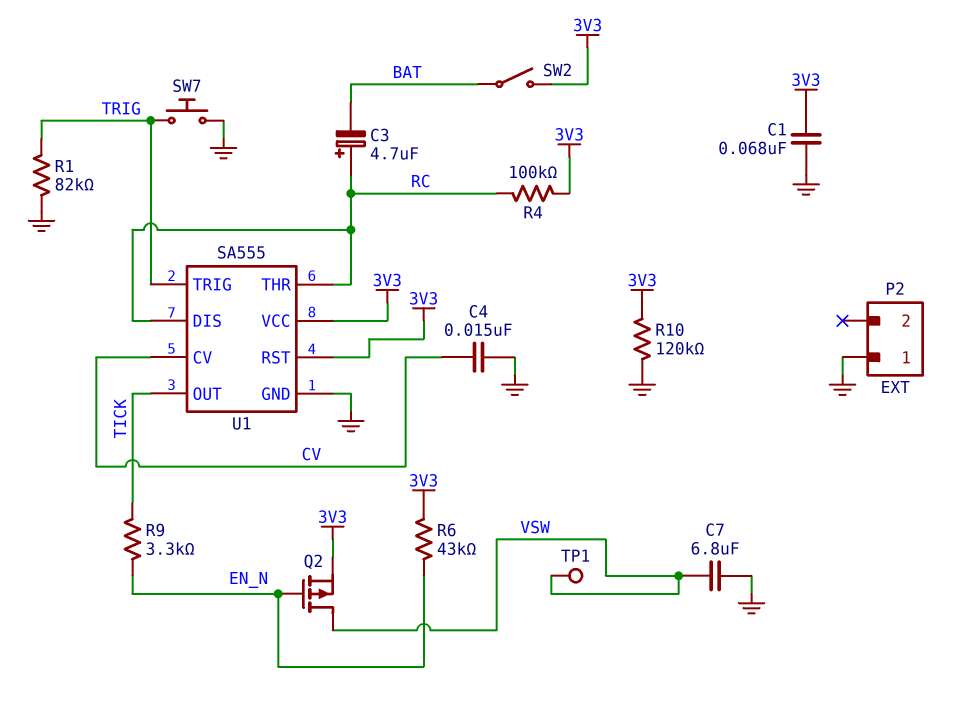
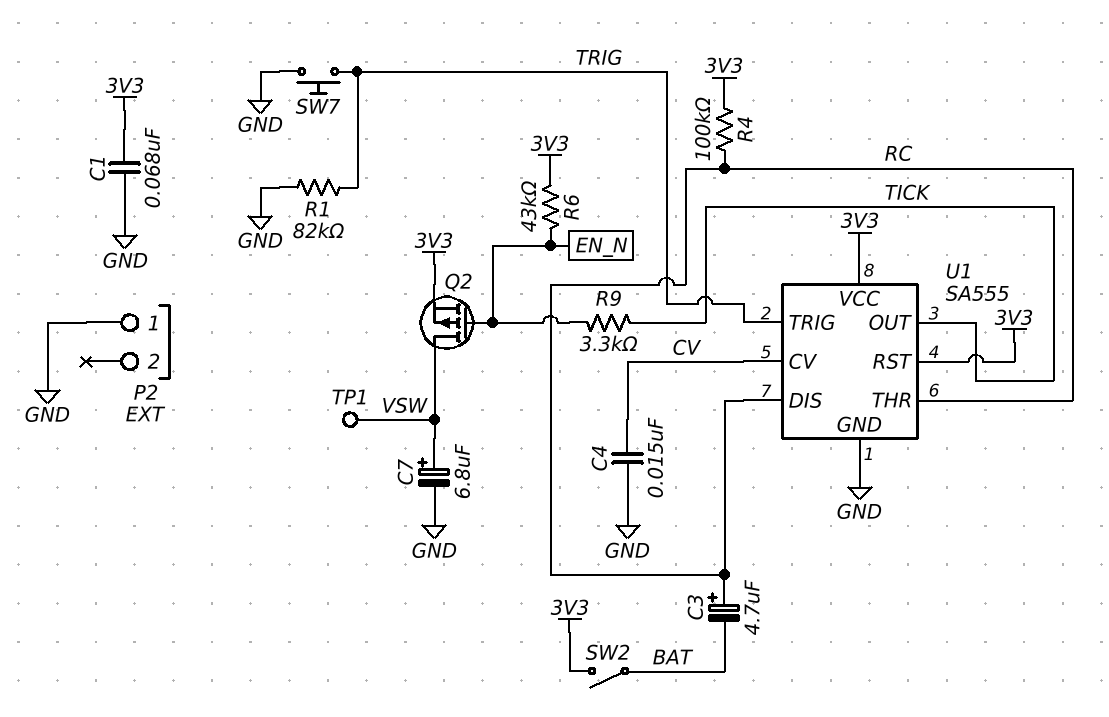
C7: 6.8uF (GND, VSW) -> 6.8uF (plus VSW, minus GND)
R10: 120k (3V3, GND) -> none

